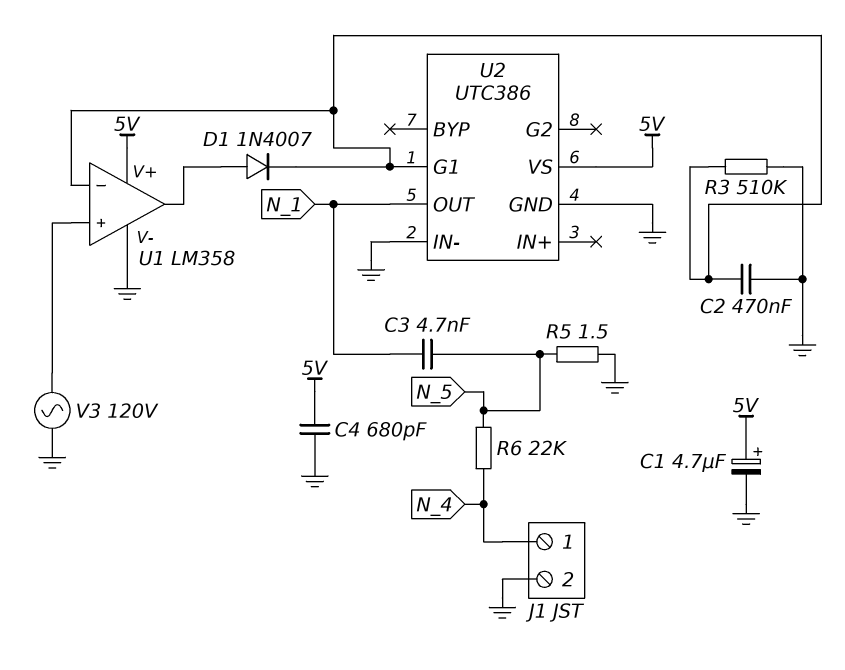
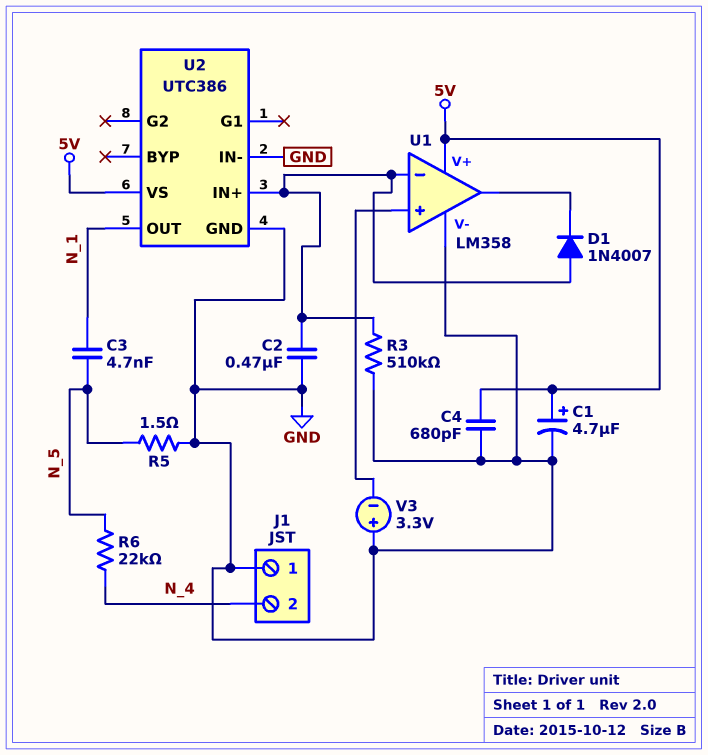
D1: diode 1N4007 (A U1/out, K U1/in-) -> diode 1N4007 (A U1/in-, K U1/out)
J1 pin 1: N_4 -> GND
J1 pin 2: GND -> N_4
U2 pin G1: U1/in- -> none
U2 pin IN+: none -> U1/in-
V3: AC 120V (GND, U1/in+) -> 3.3V (plus GND, minus U1/in+)

